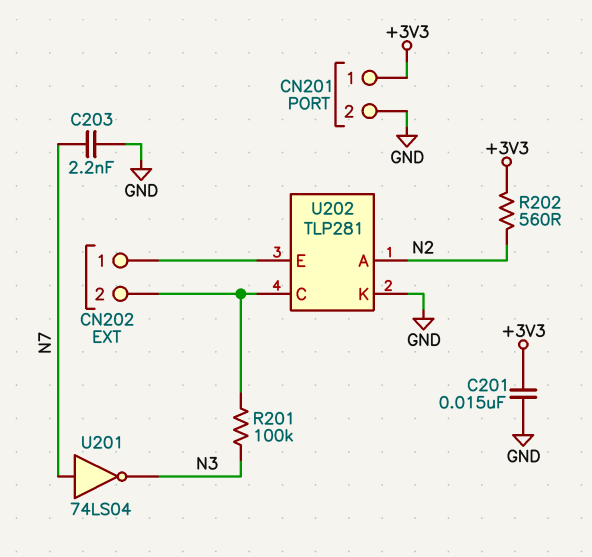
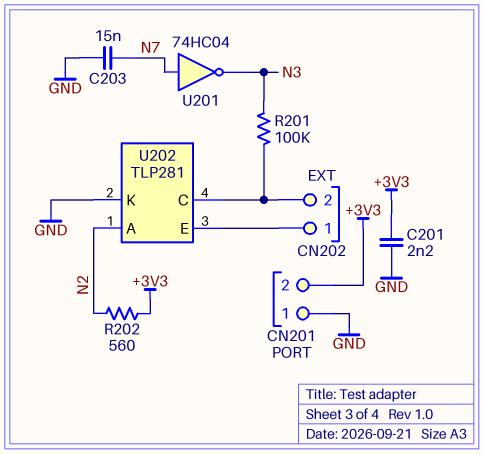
C201: 15nF (+3V3, GND) -> 2.2nF (+3V3, GND)
C203: 2.2nF (GND, N7) -> 15nF (GND, N7)
CN201 pin 1: +3V3 -> GND
CN201 pin 2: GND -> +3V3
U201: NOT 74LS04 (in N7, out N3) -> NOT 74HC04 (in N7, out N3)

